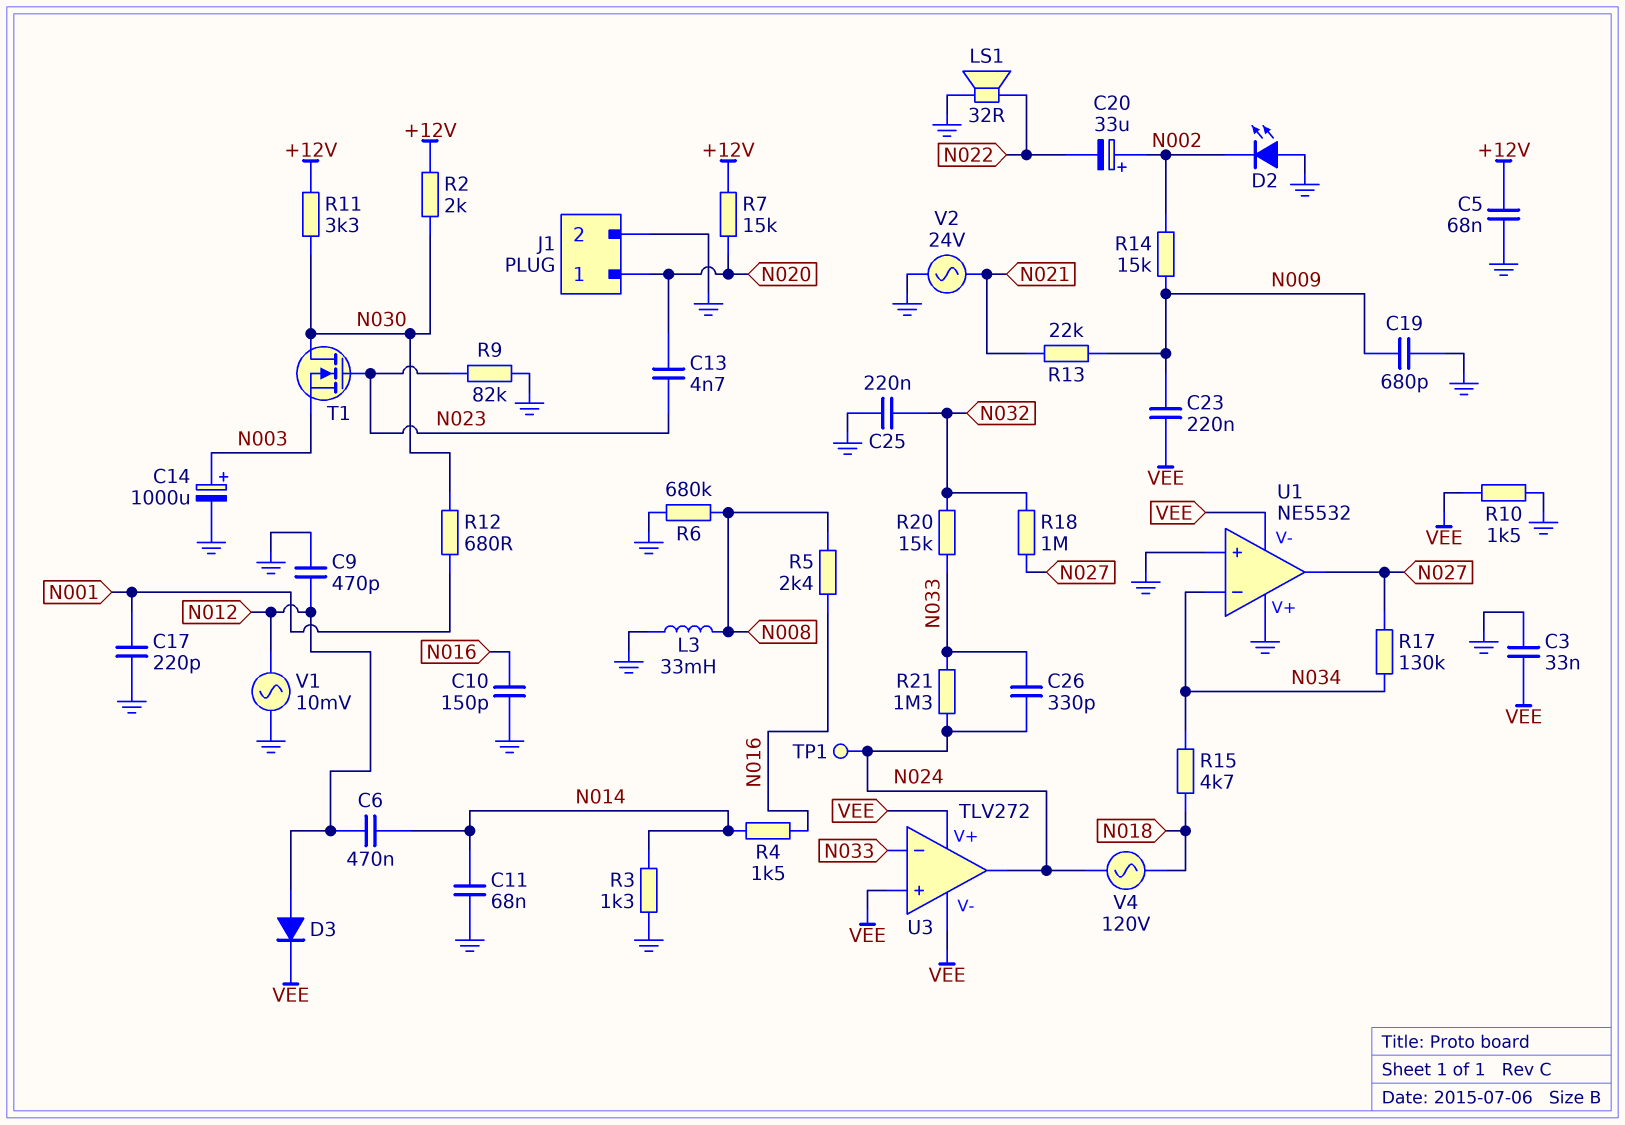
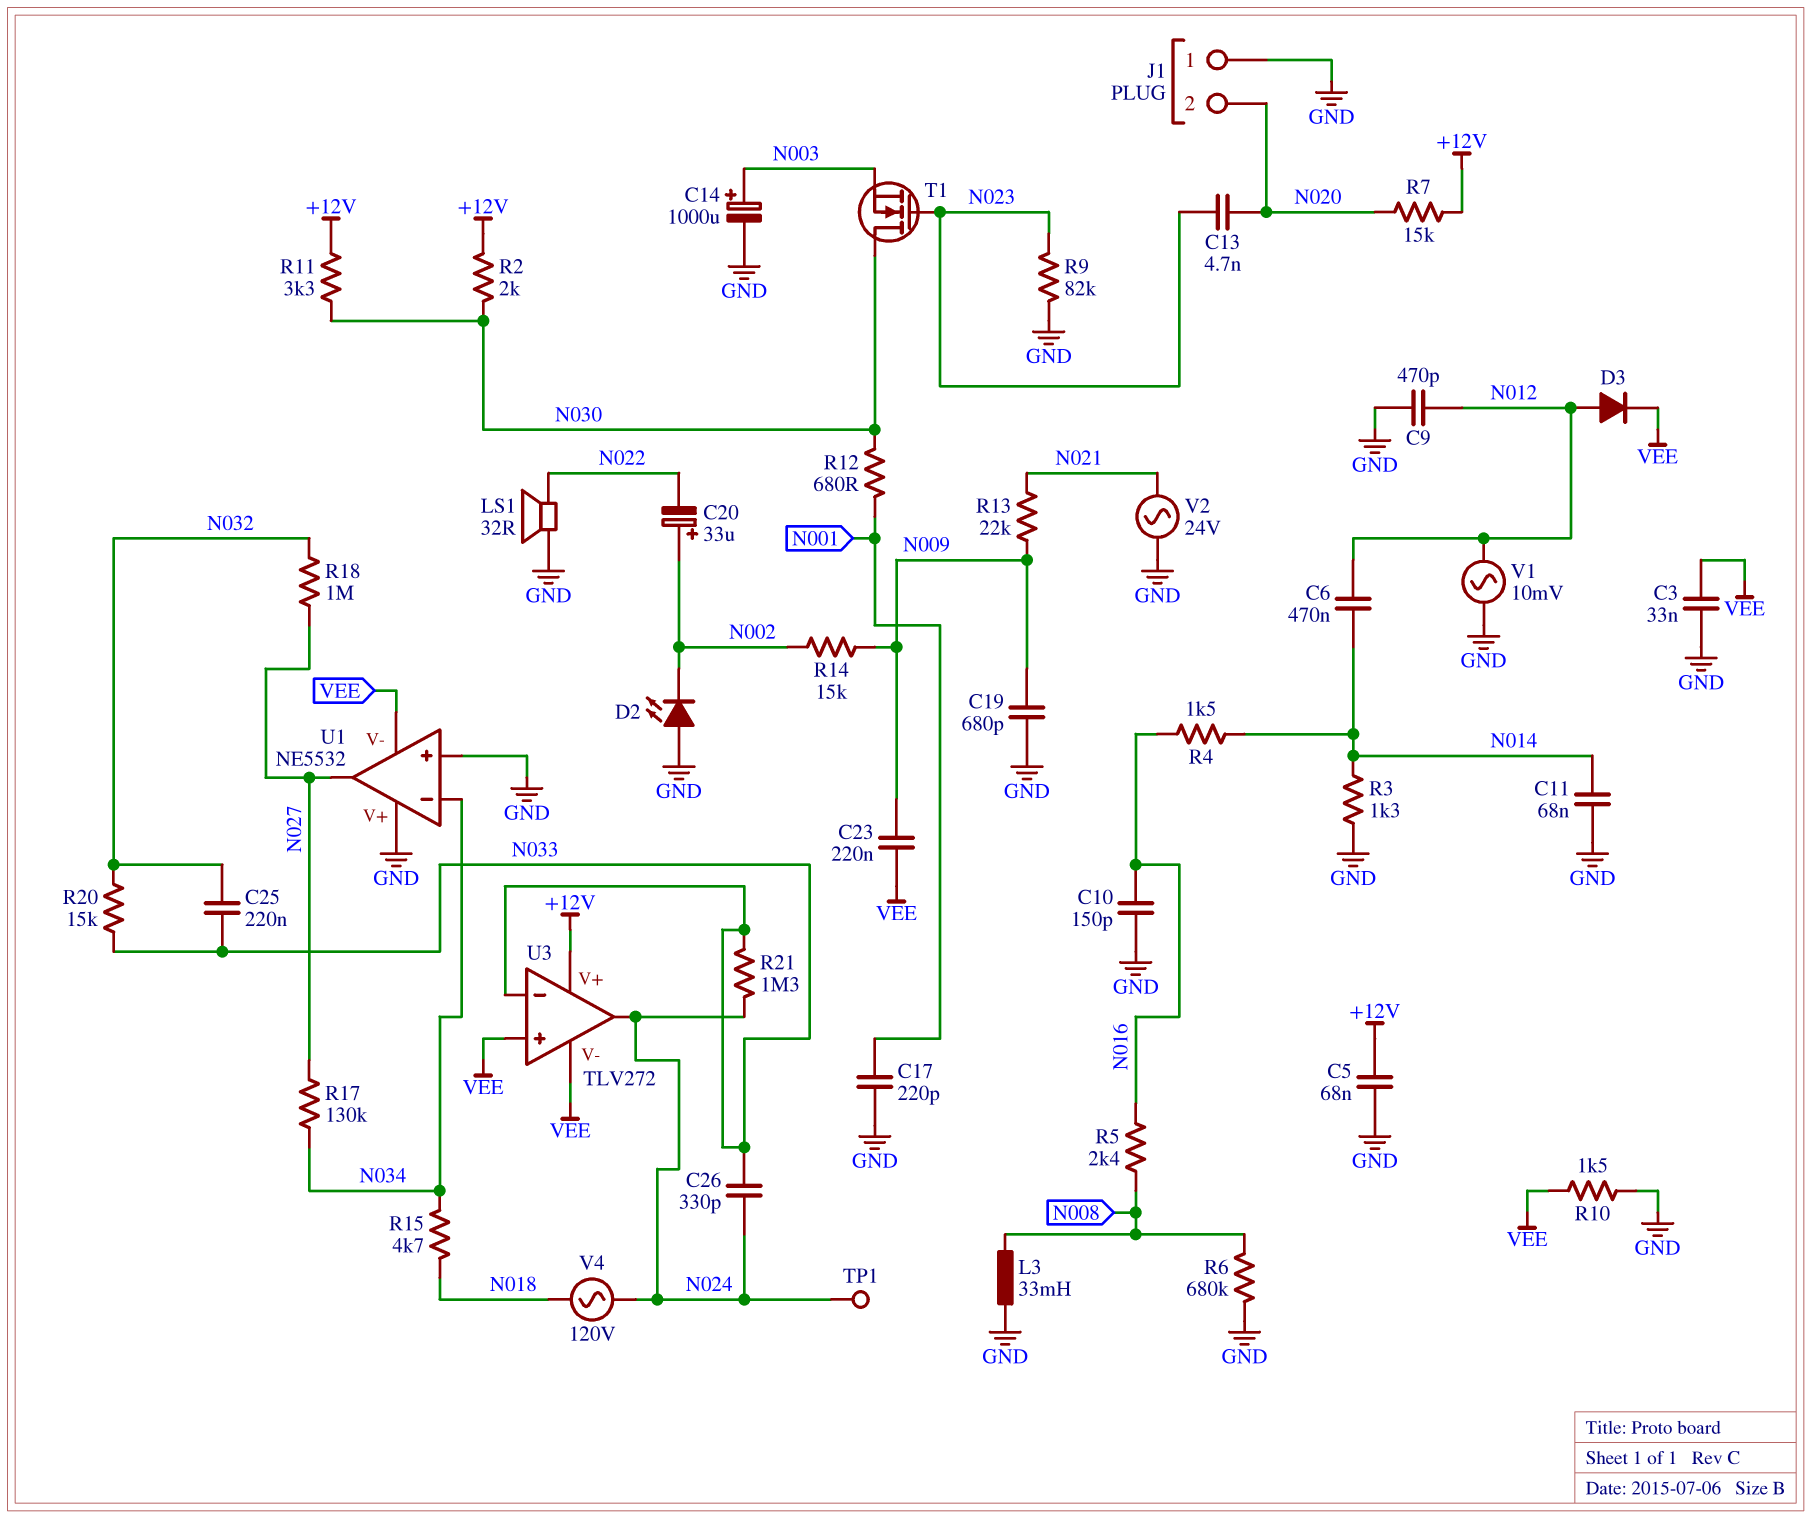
C25: 220nF (GND, N032) -> 220nF (N032, N033)
J1 pin 1: N020 -> GND
J1 pin 2: GND -> N020
U3 pin V+: VEE -> +12V

